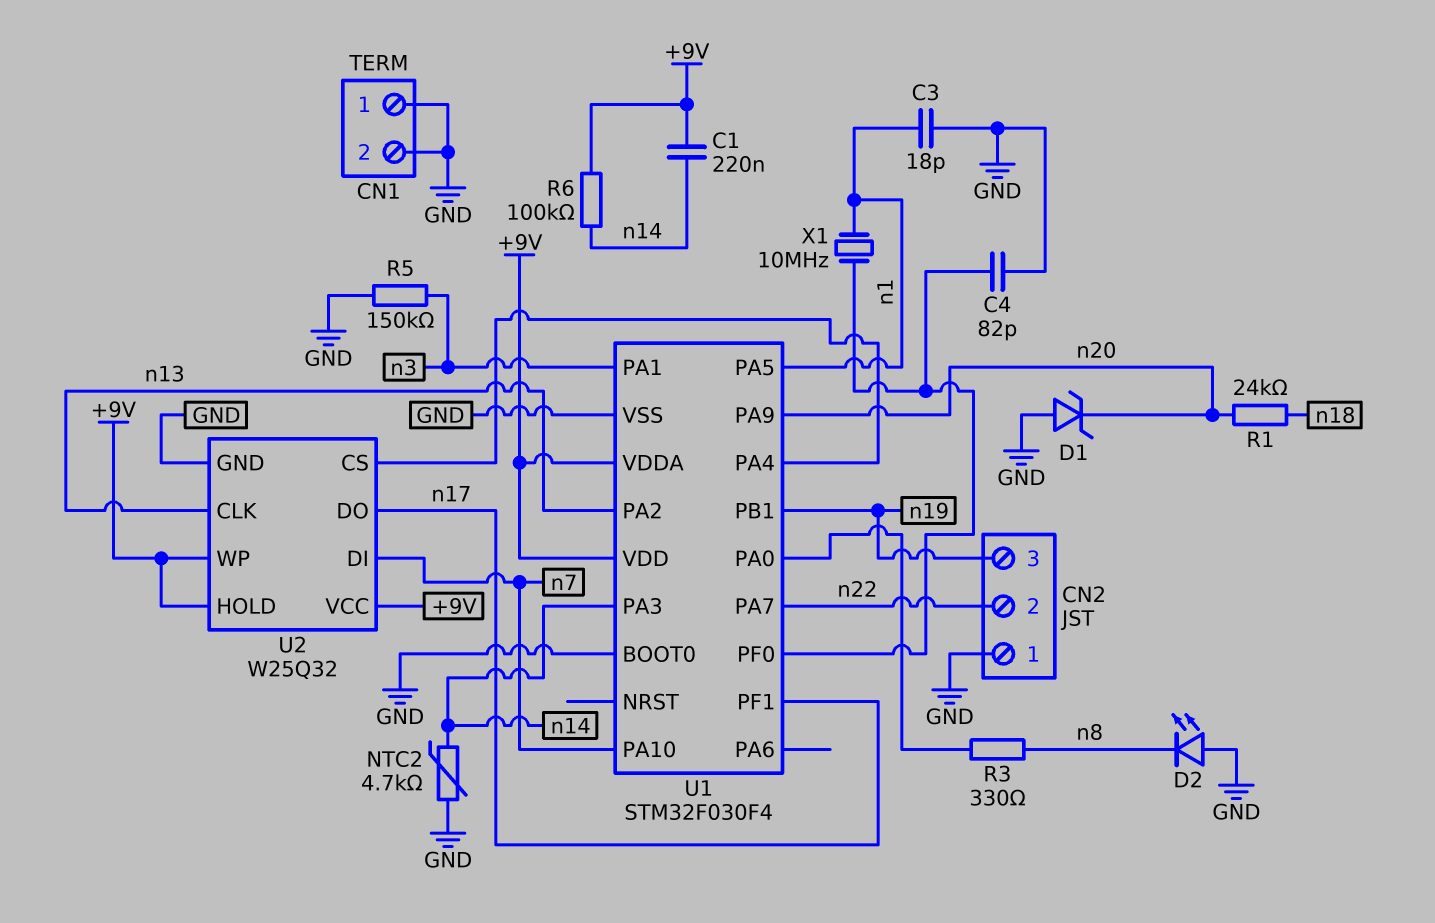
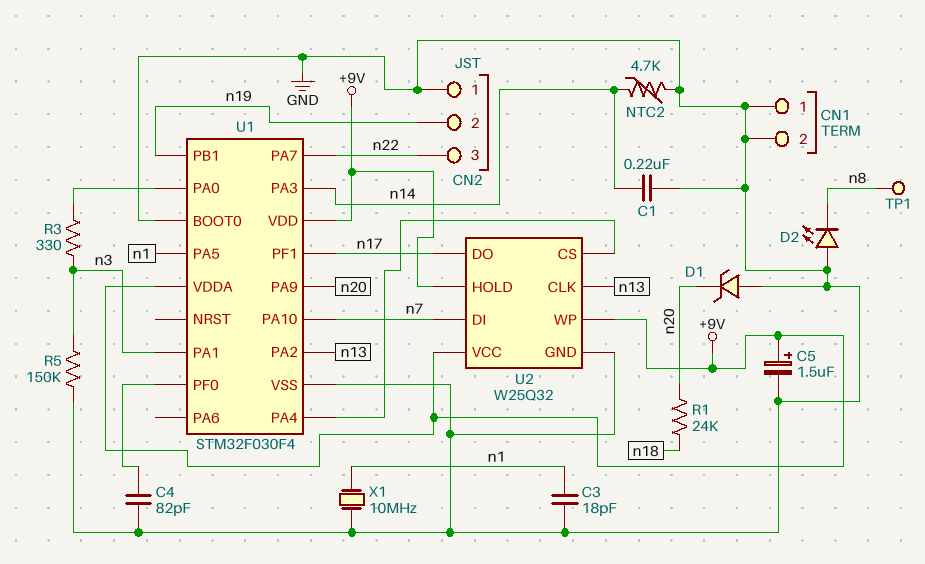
C1: 220nF (+9V, n14) -> 220nF (GND, n14)
C5: none -> 1.5uF (plus +9V, minus GND)
CN2 pin 2: n22 -> n19
CN2 pin 3: n19 -> n22
R3: 330 (U1/PA0, n8) -> 330 (U1/PA0, n3)
R6: 100k (+9V, n14) -> none
TP1: none -> test point (n8)
X1: 10MHz (U1/PF0, n1) -> 10MHz (GND, n1)

